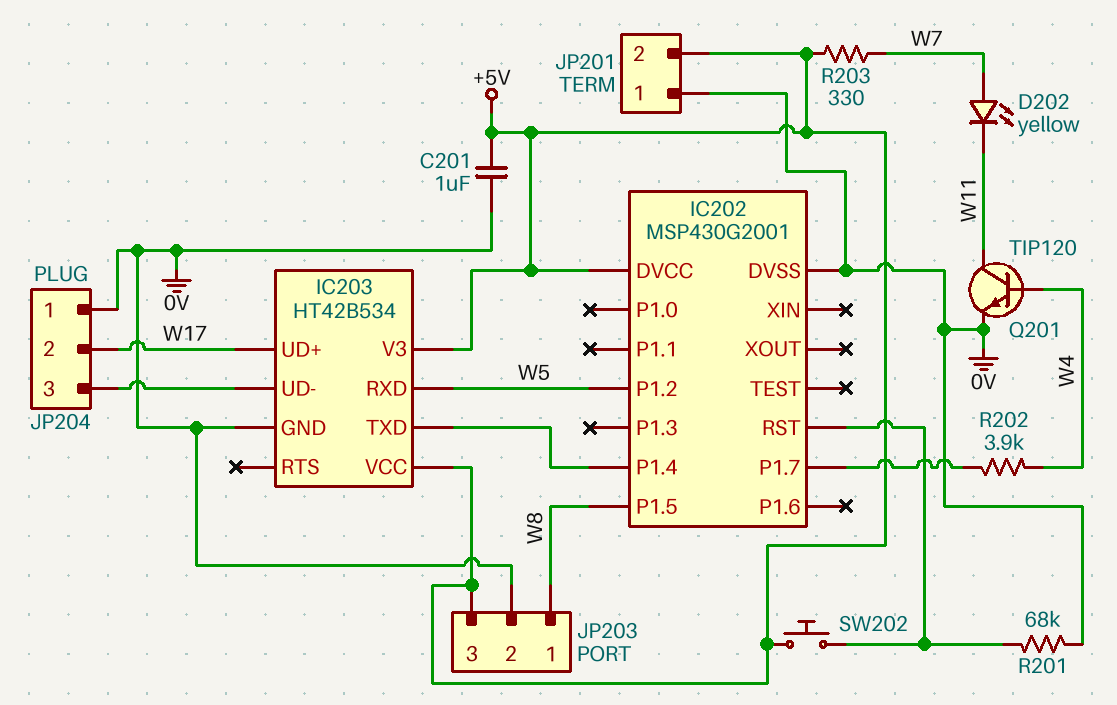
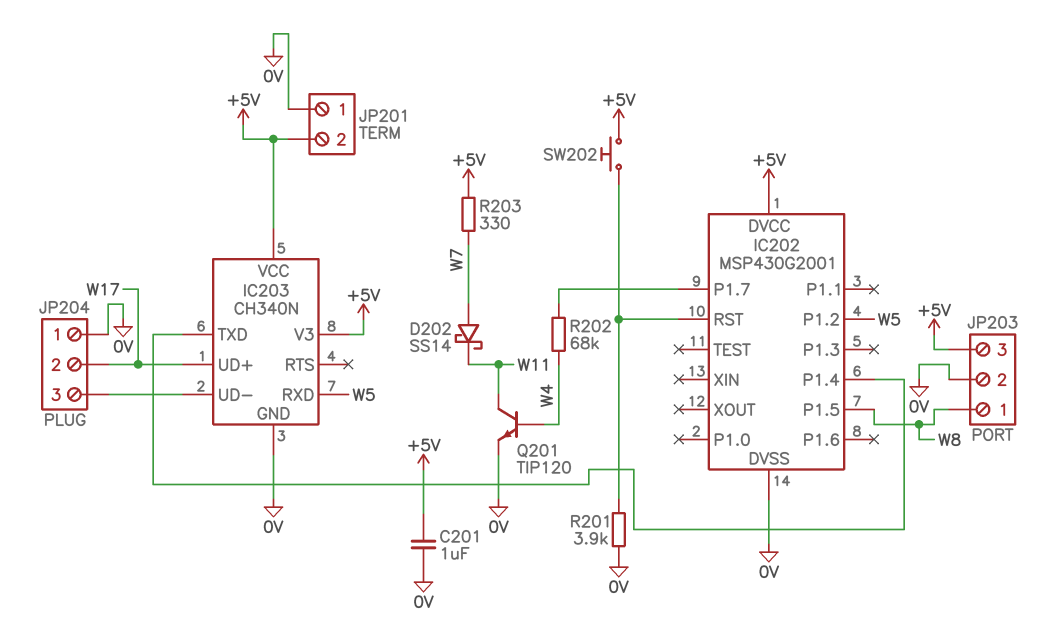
D202: LED yellow (A W7, K W11) -> schottky SS14 (A W7, K W11)
IC203: HT42B534 -> CH340N
R201: 68k (0V, IC202/RST) -> 3.9k (0V, IC202/RST)
R202: 3.9k (IC202/P1.7, W4) -> 68k (IC202/P1.7, W4)

